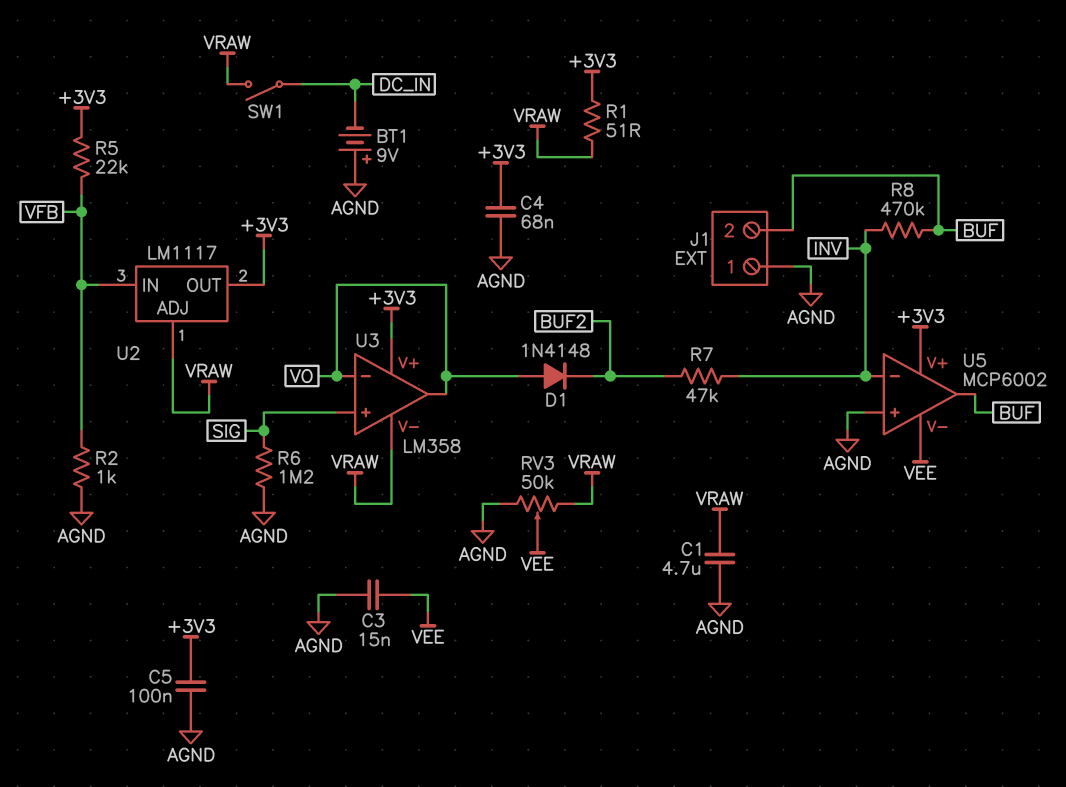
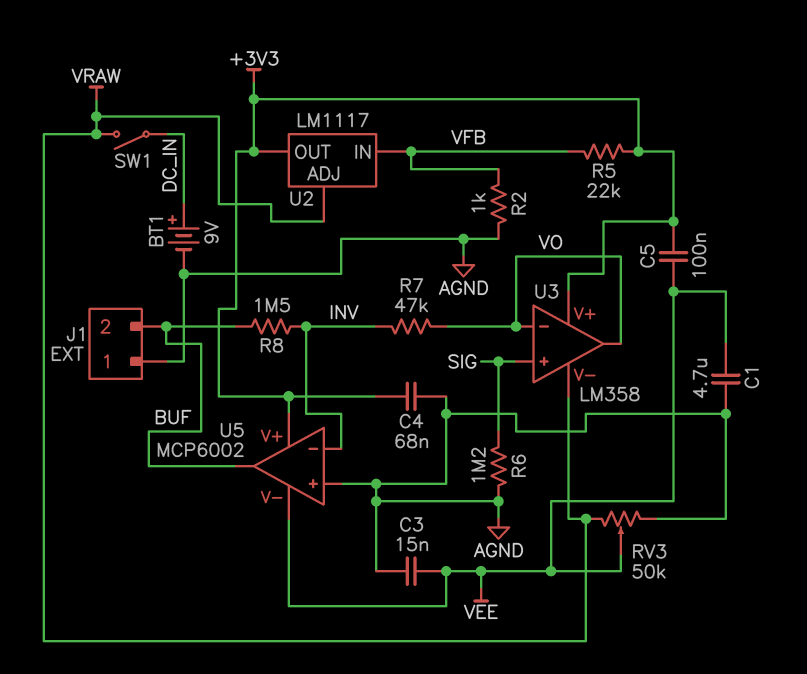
BT1: 9V (plus AGND, minus DC_IN) -> 9V (plus DC_IN, minus AGND)
C1: 4.7uF (AGND, VRAW) -> 4.7uF (AGND, VEE)
C5: 100nF (+3V3, AGND) -> 100nF (+3V3, VEE)
D1: diode 1N4148 (A VO, K BUF2) -> none
R1: 51 (+3V3, VRAW) -> none
R7: 47k (BUF2, INV) -> 47k (INV, VO)
R8: 470k (BUF, INV) -> 1.5M (BUF, INV)

